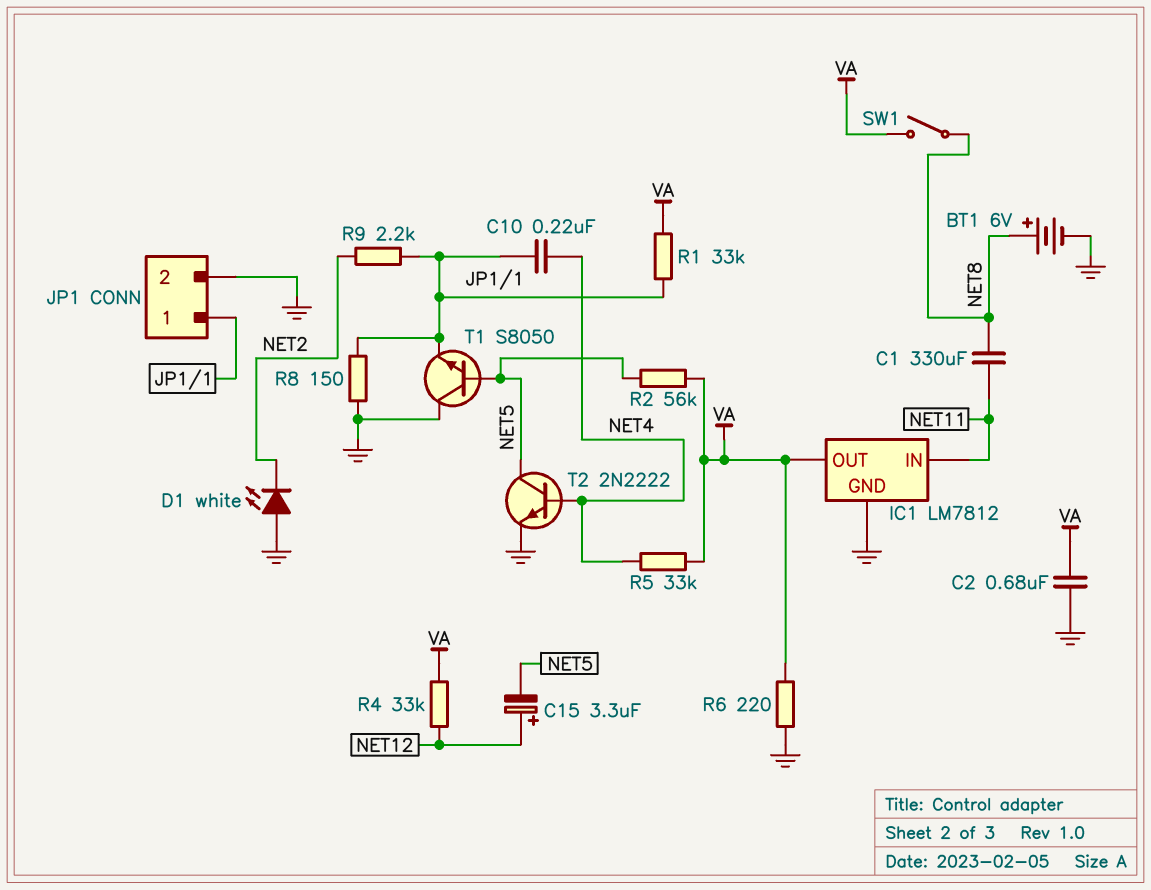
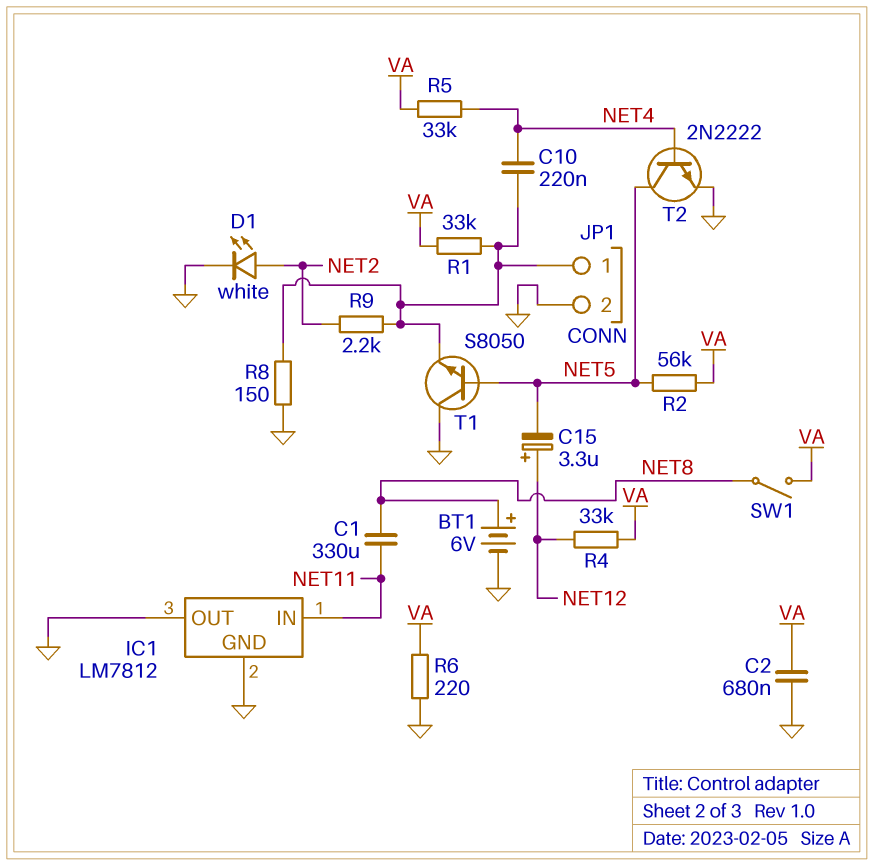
D1: LED white (A GND, K NET2) -> LED white (A NET2, K GND)
IC1 pin OUT: VA -> GND

